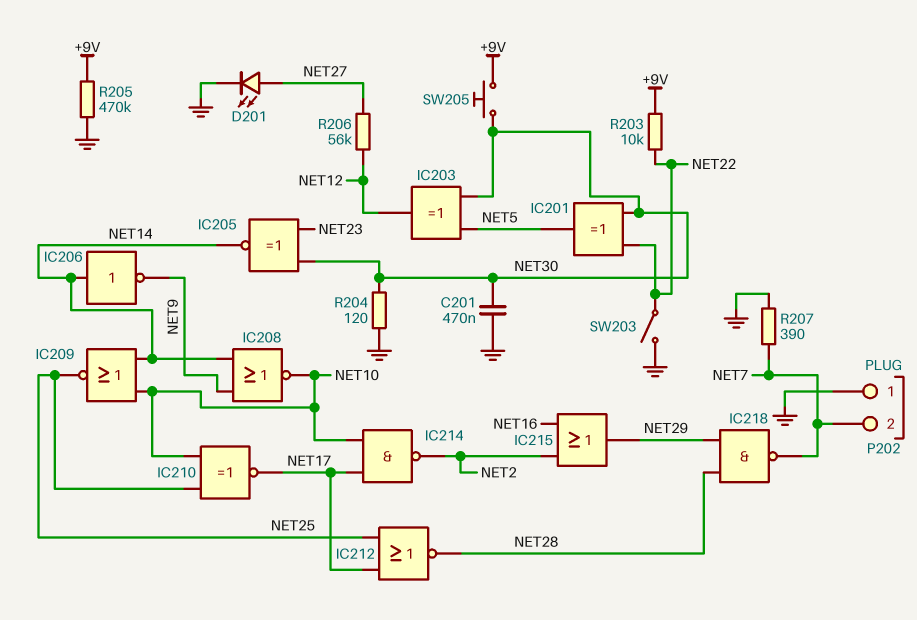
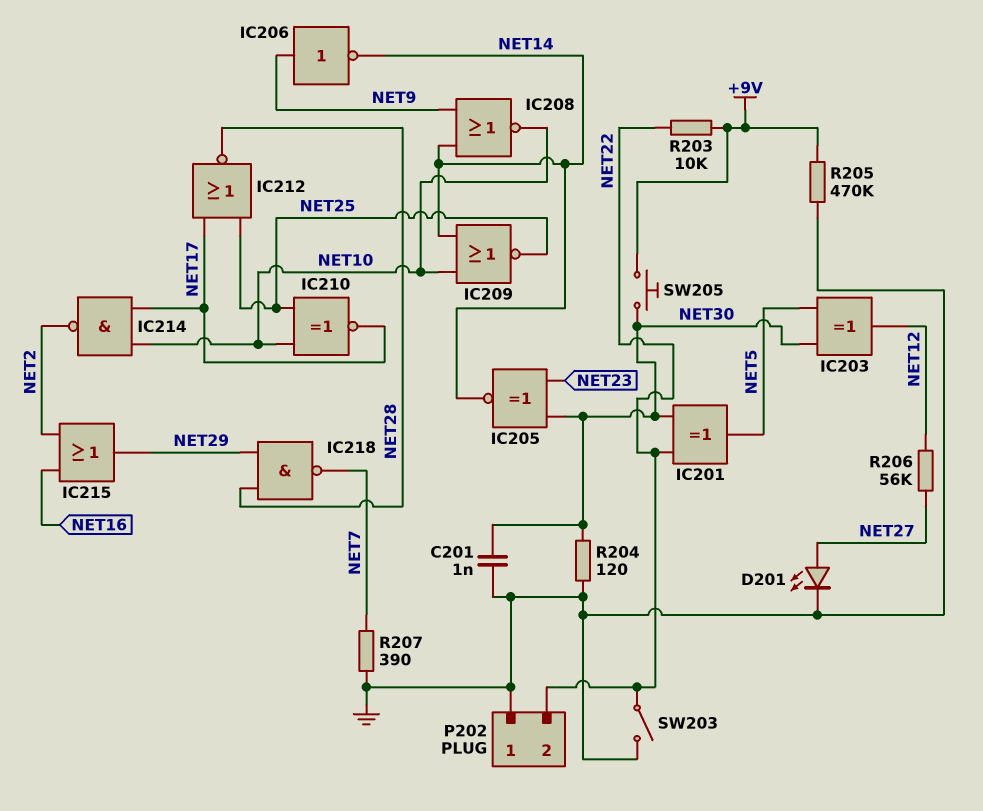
C201: 470nF (GND, NET30) -> 1nF (GND, NET30)
IC206: NOT (in NET14, out NET9) -> NOT (in NET9, out NET14)
P202 pin 2: NET7 -> NET22

